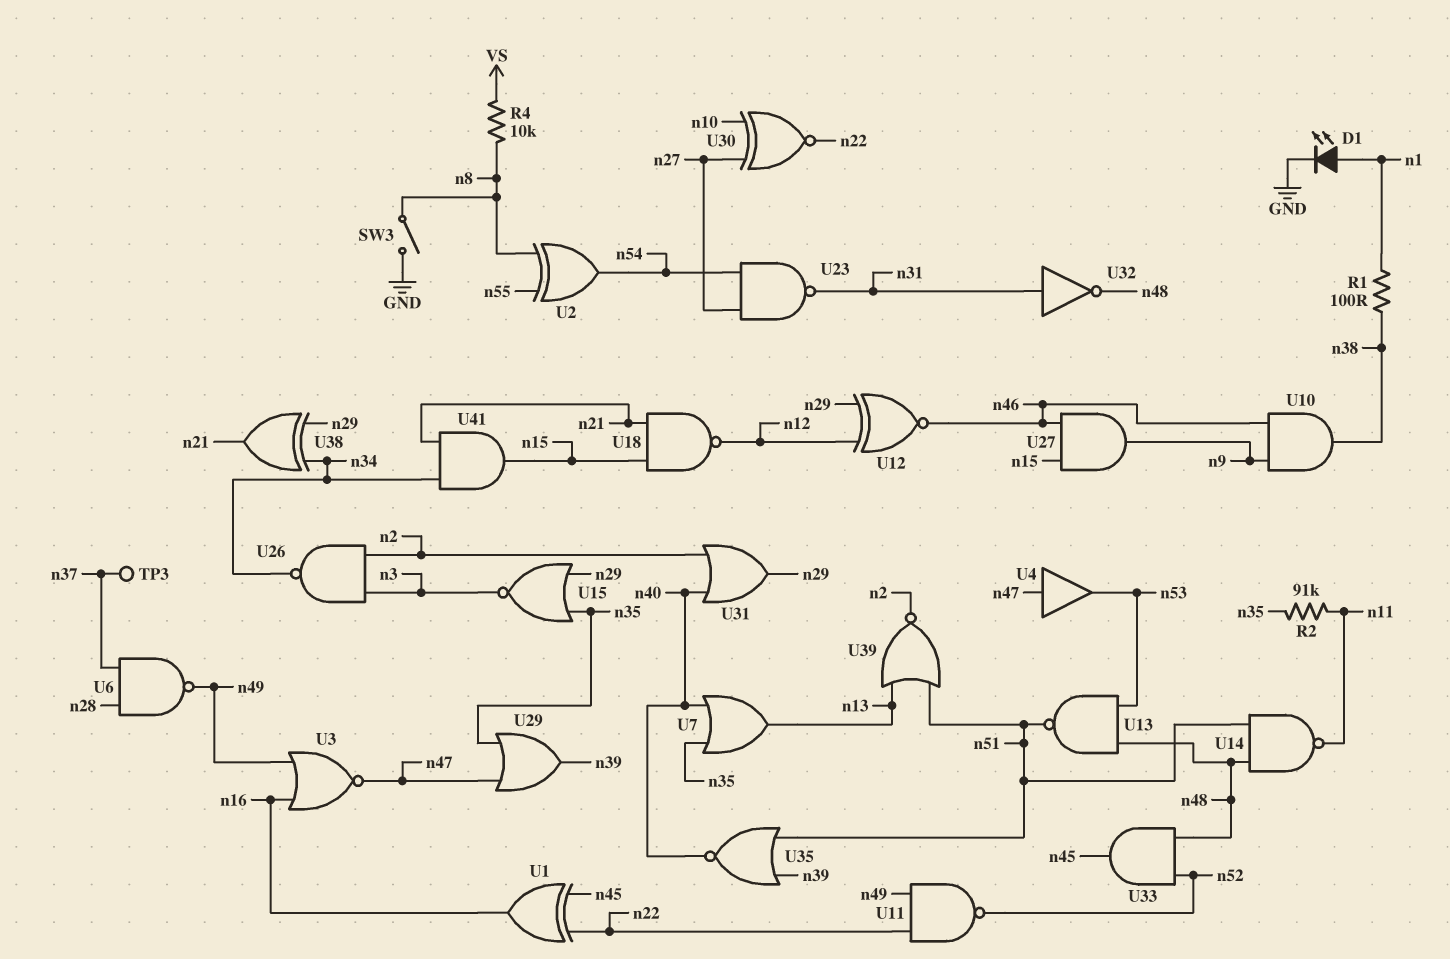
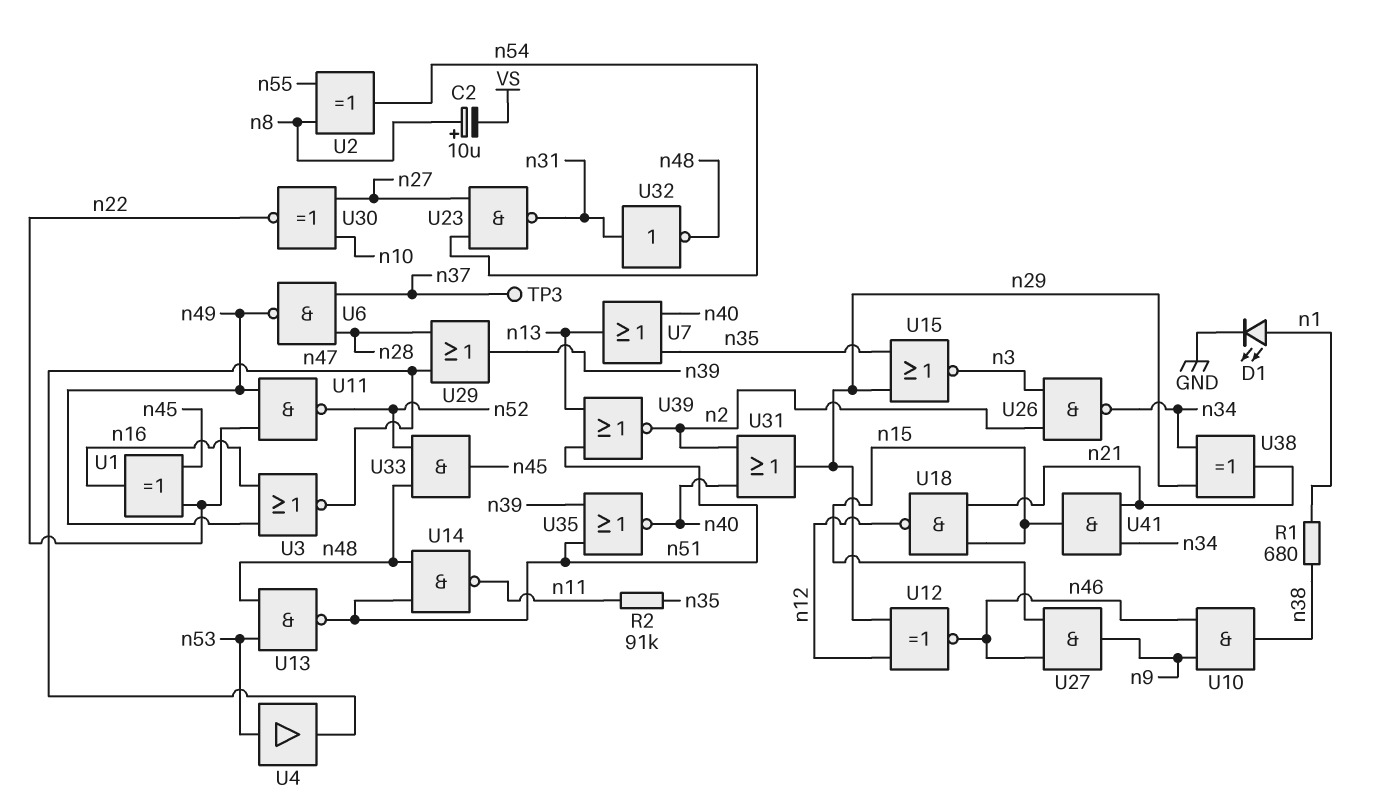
C2: none -> 10uF (plus n8, minus VS)
R1: 100 (n1, n38) -> 680 (n1, n38)
R4: 10k (VS, n8) -> none
SW3: switch (GND, n8) -> none
U4: buffer (in n47, out n53) -> buffer (in n53, out n47)
U29: OR (in n35, in n47, out n39) -> OR (in n28, in n47, out n39)

